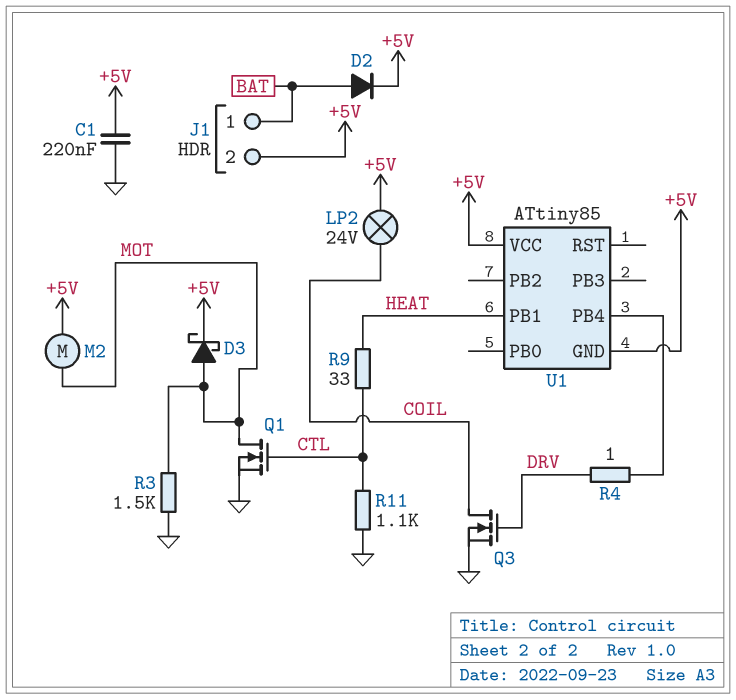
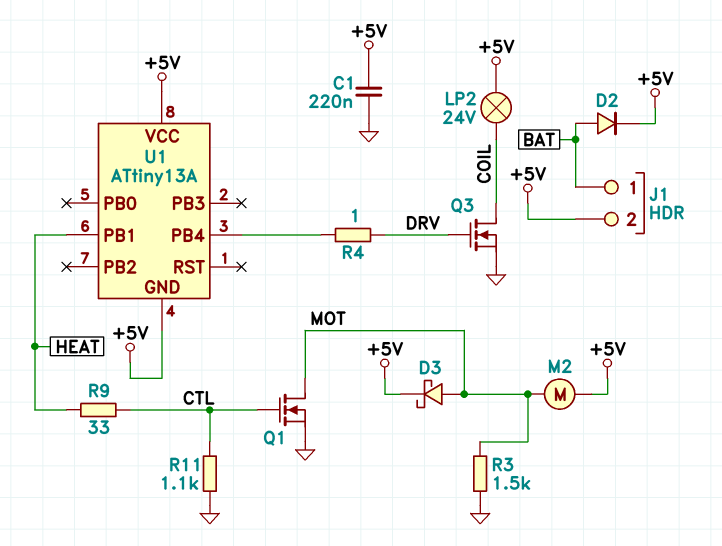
U1: ATtiny85 -> ATtiny13A

